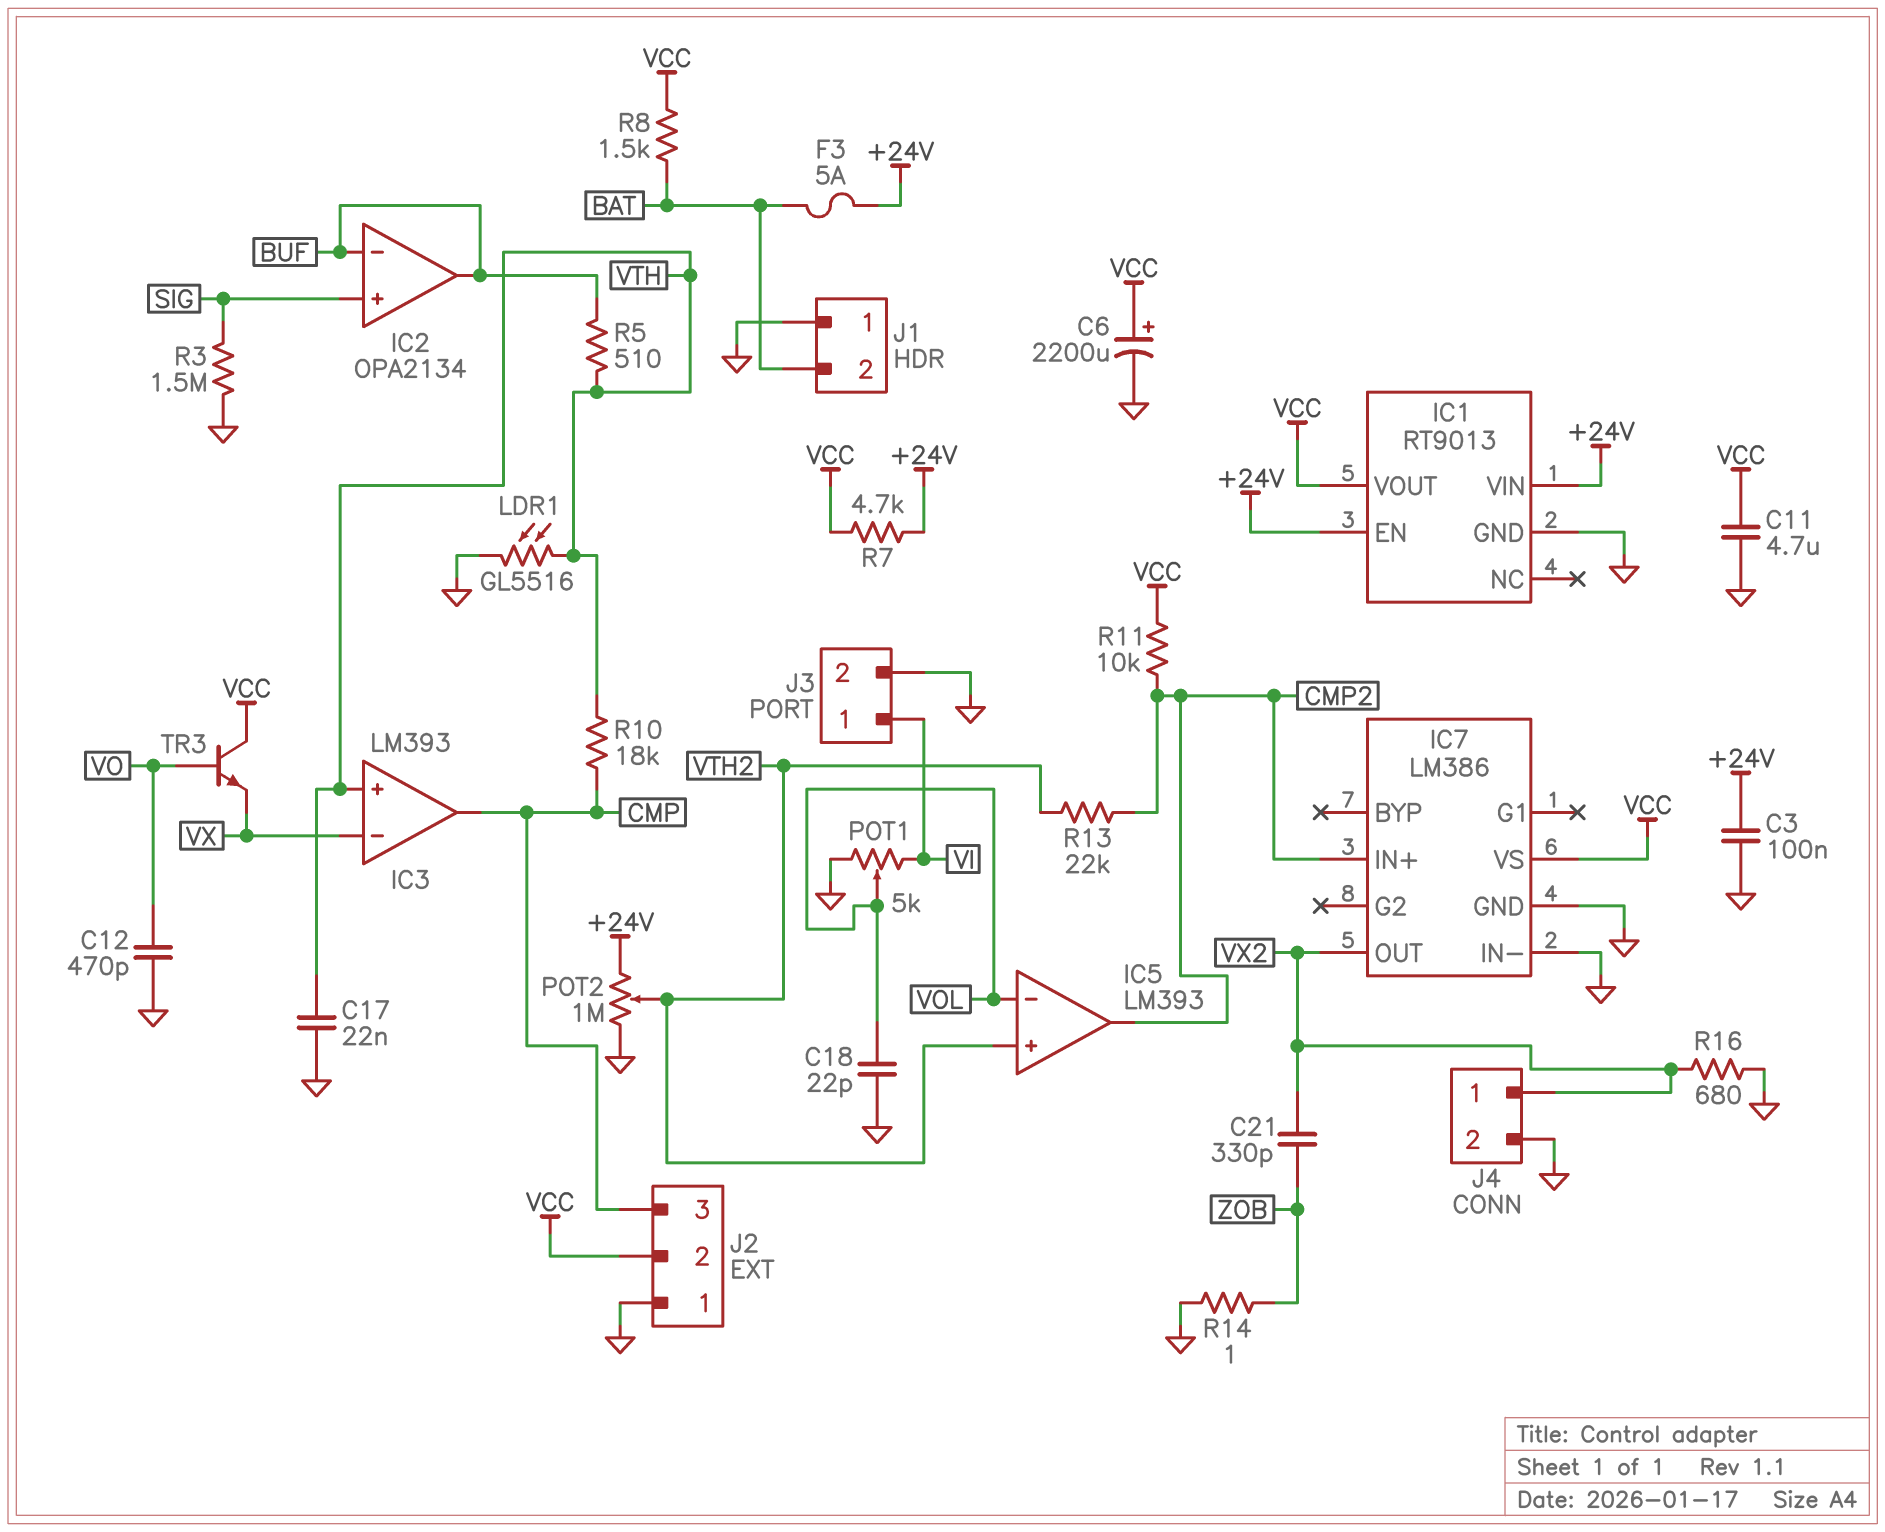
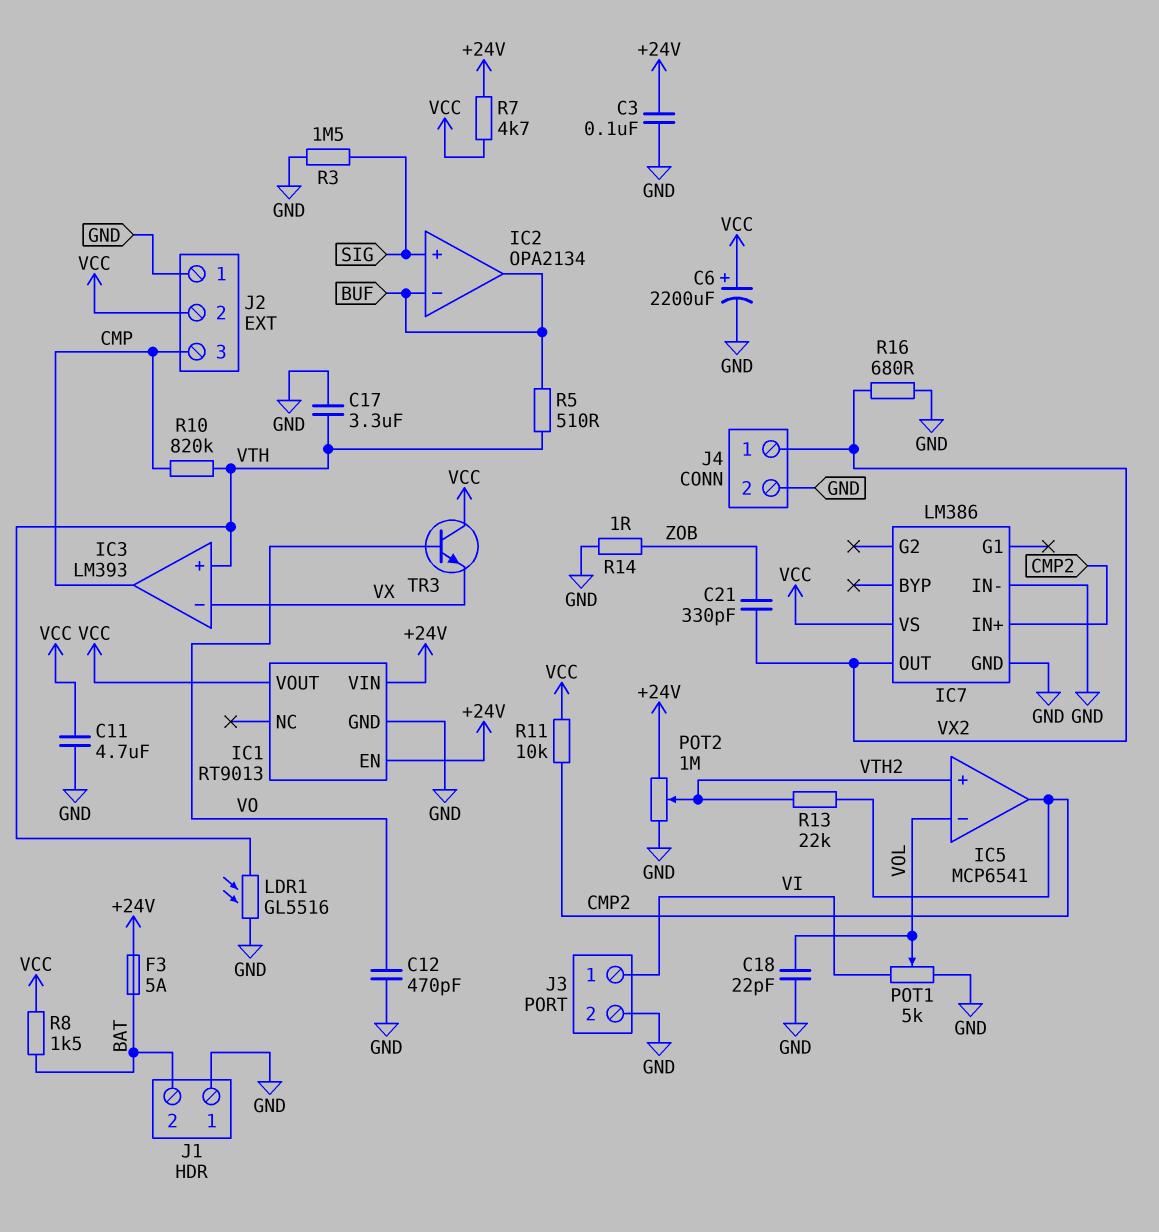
C17: 22nF (GND, VTH) -> 3.3uF (GND, VTH)
IC5: LM393 -> MCP6541
R10: 18k (CMP, VTH) -> 820k (CMP, VTH)

